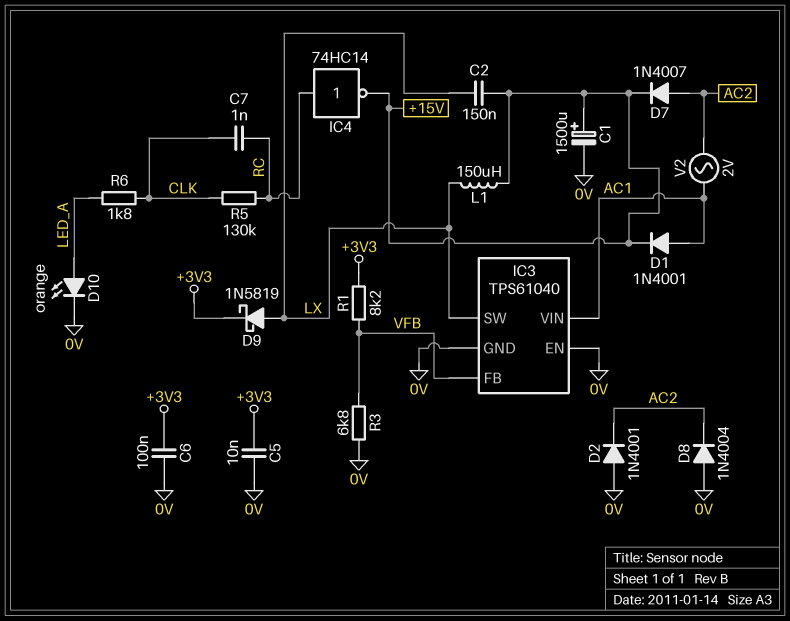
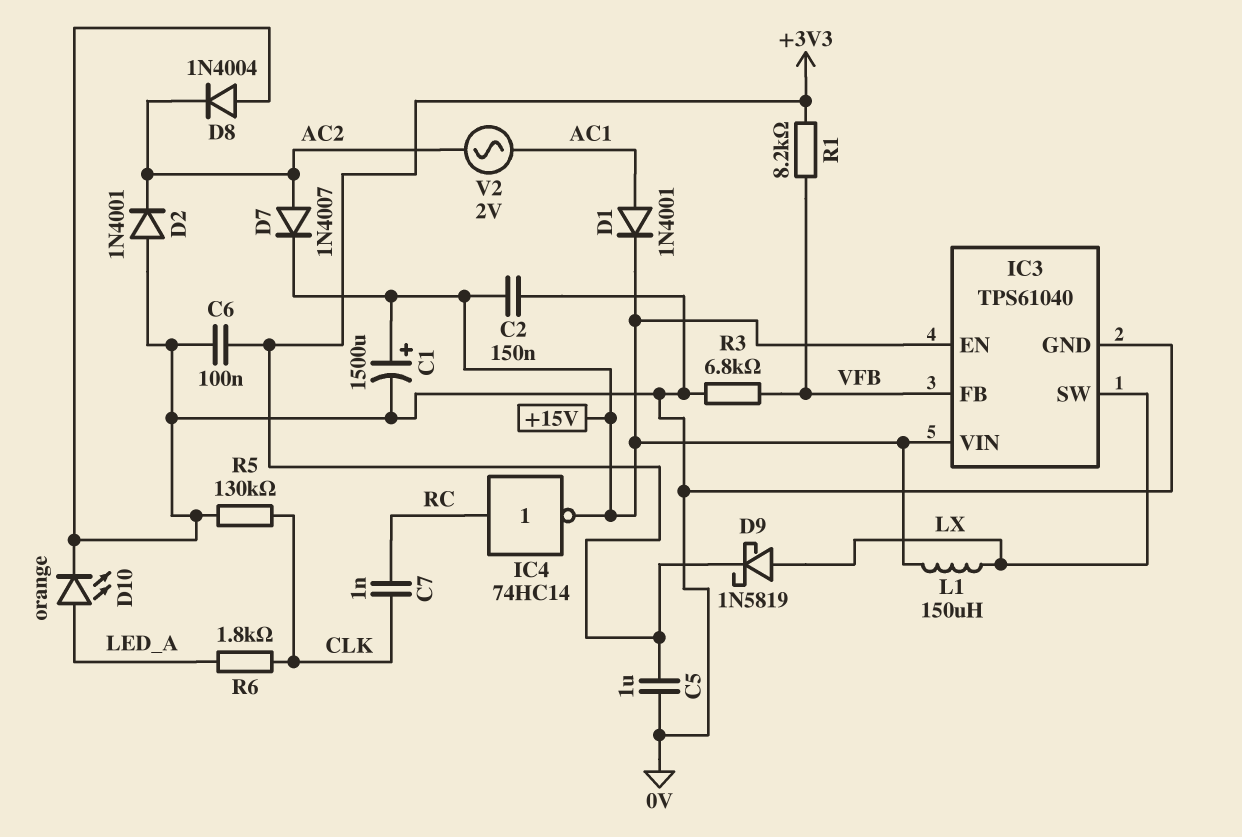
C2: 150nF (+15V, LX) -> 150nF (+15V, 0V)
C5: 10nF (+3V3, 0V) -> 1uF (+3V3, 0V)
IC3 pin EN: 0V -> +15V
IC3 pin VIN: AC1 -> +15V
R5: 130k (CLK, RC) -> 130k (0V, CLK)

